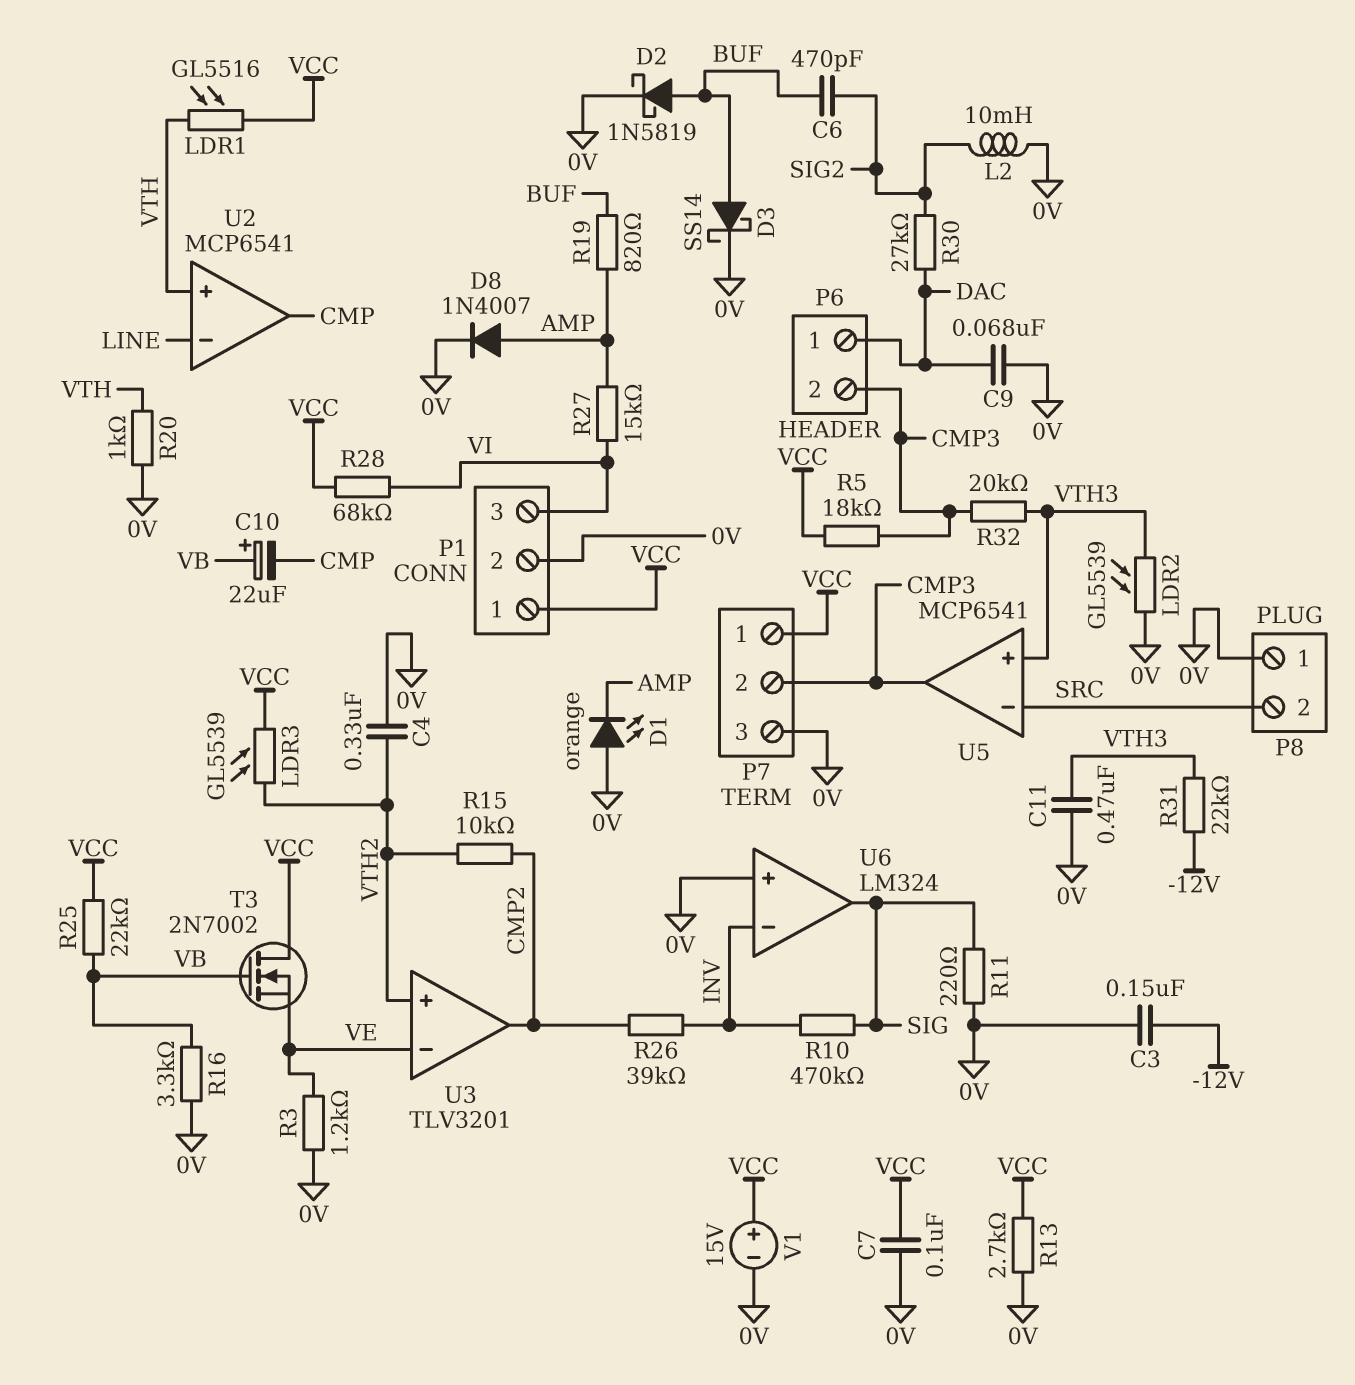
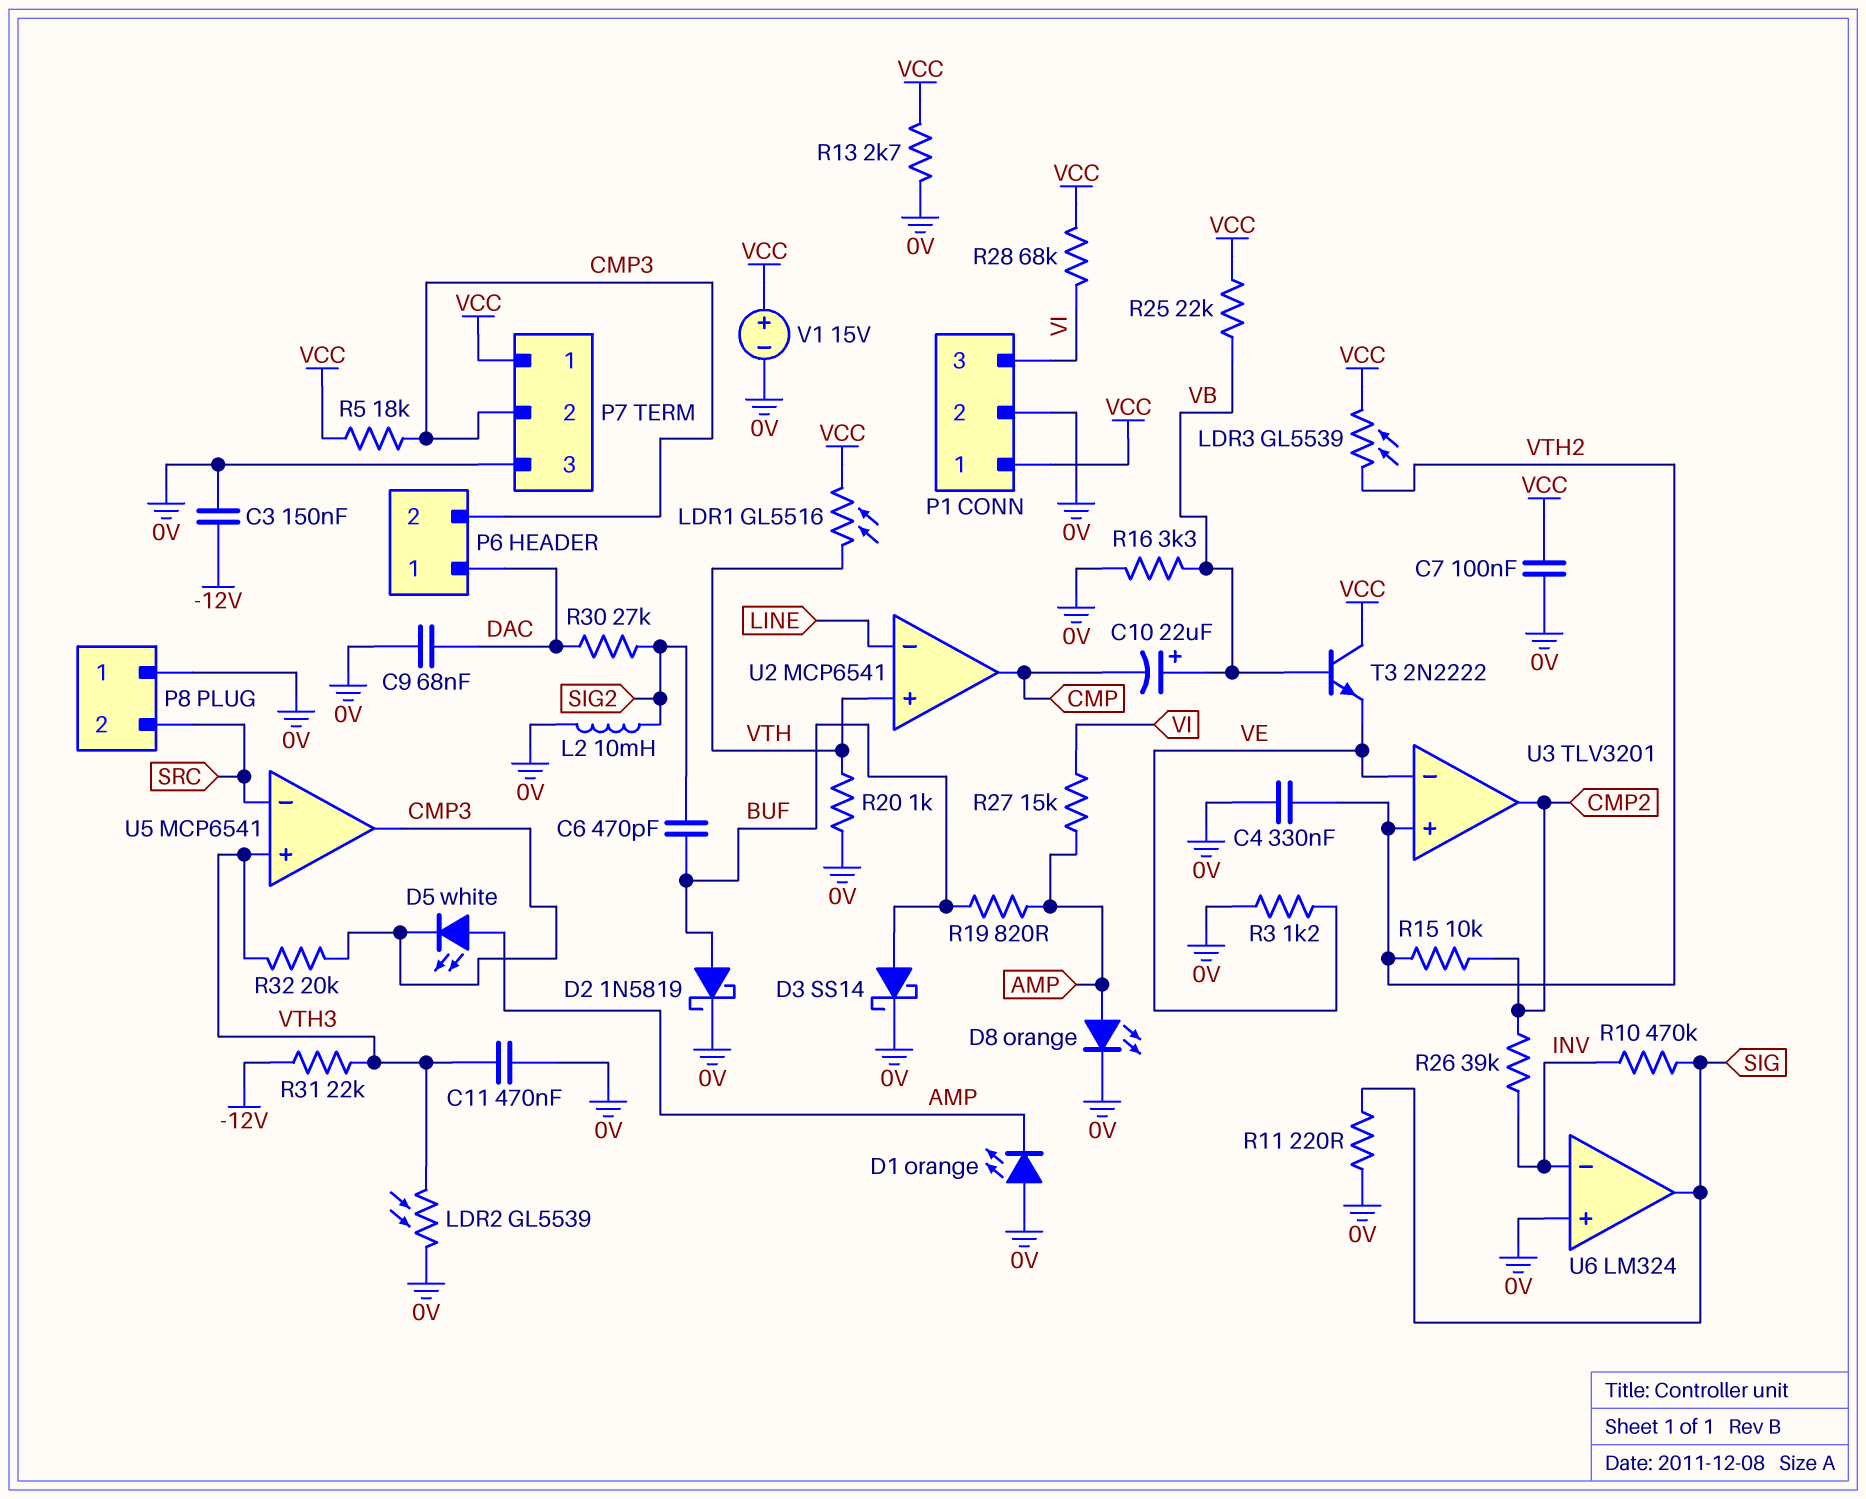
D5: none -> LED white (A AMP, K CMP3)
D8: diode 1N4007 (A AMP, K 0V) -> LED orange (A AMP, K 0V)
T3: NMOS 2N7002 (G VB, D VCC, S VE) -> NPN 2N2222 (B VB, C VCC, E VE)

